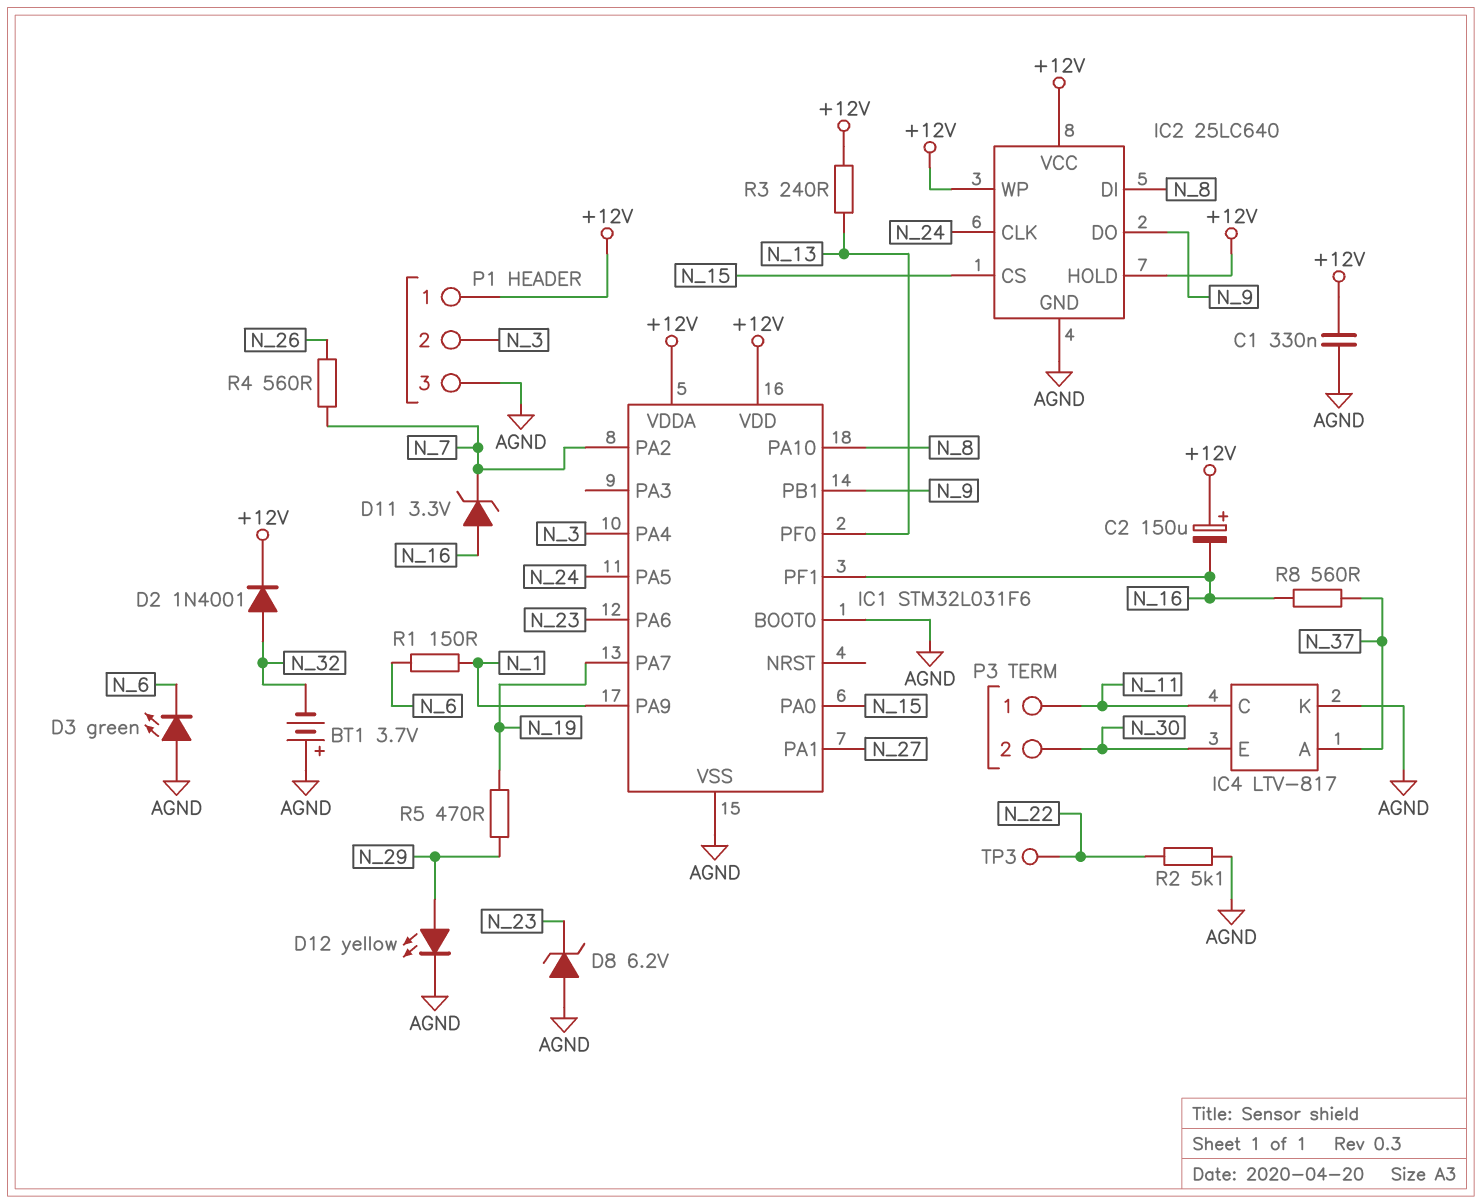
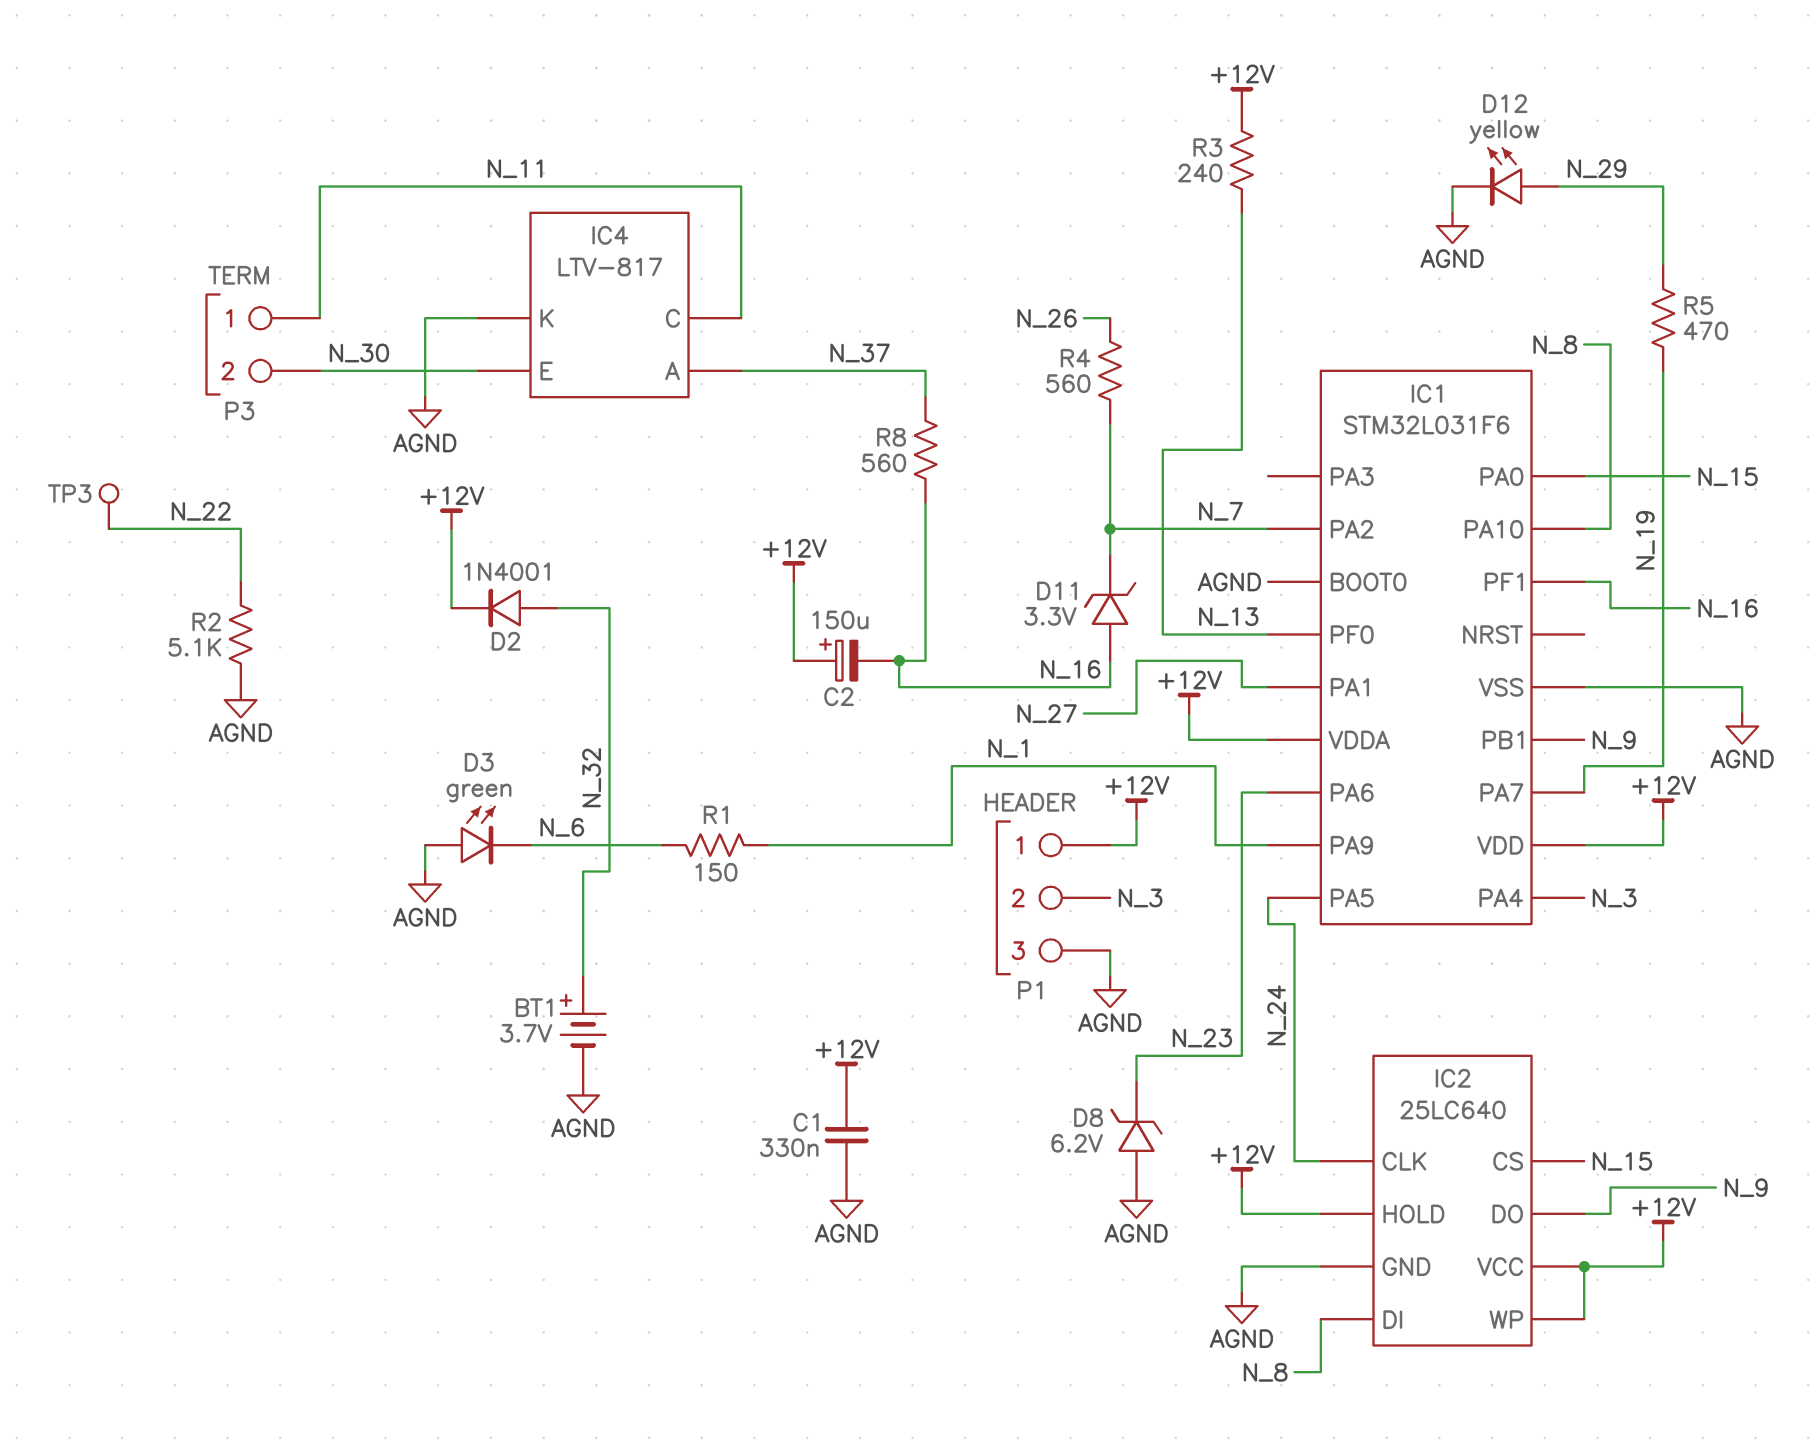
BT1: 3.7V (plus AGND, minus N_32) -> 3.7V (plus N_32, minus AGND)

